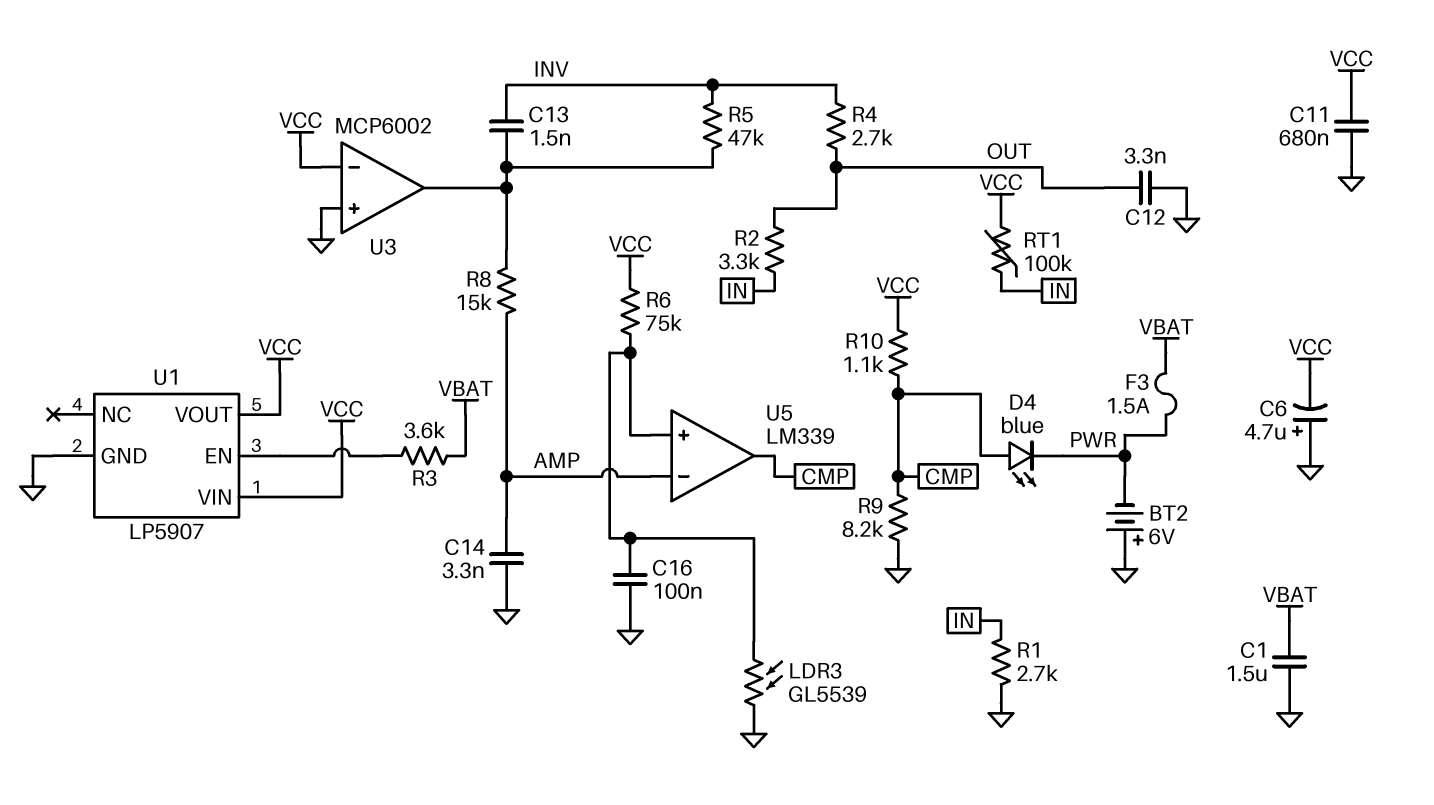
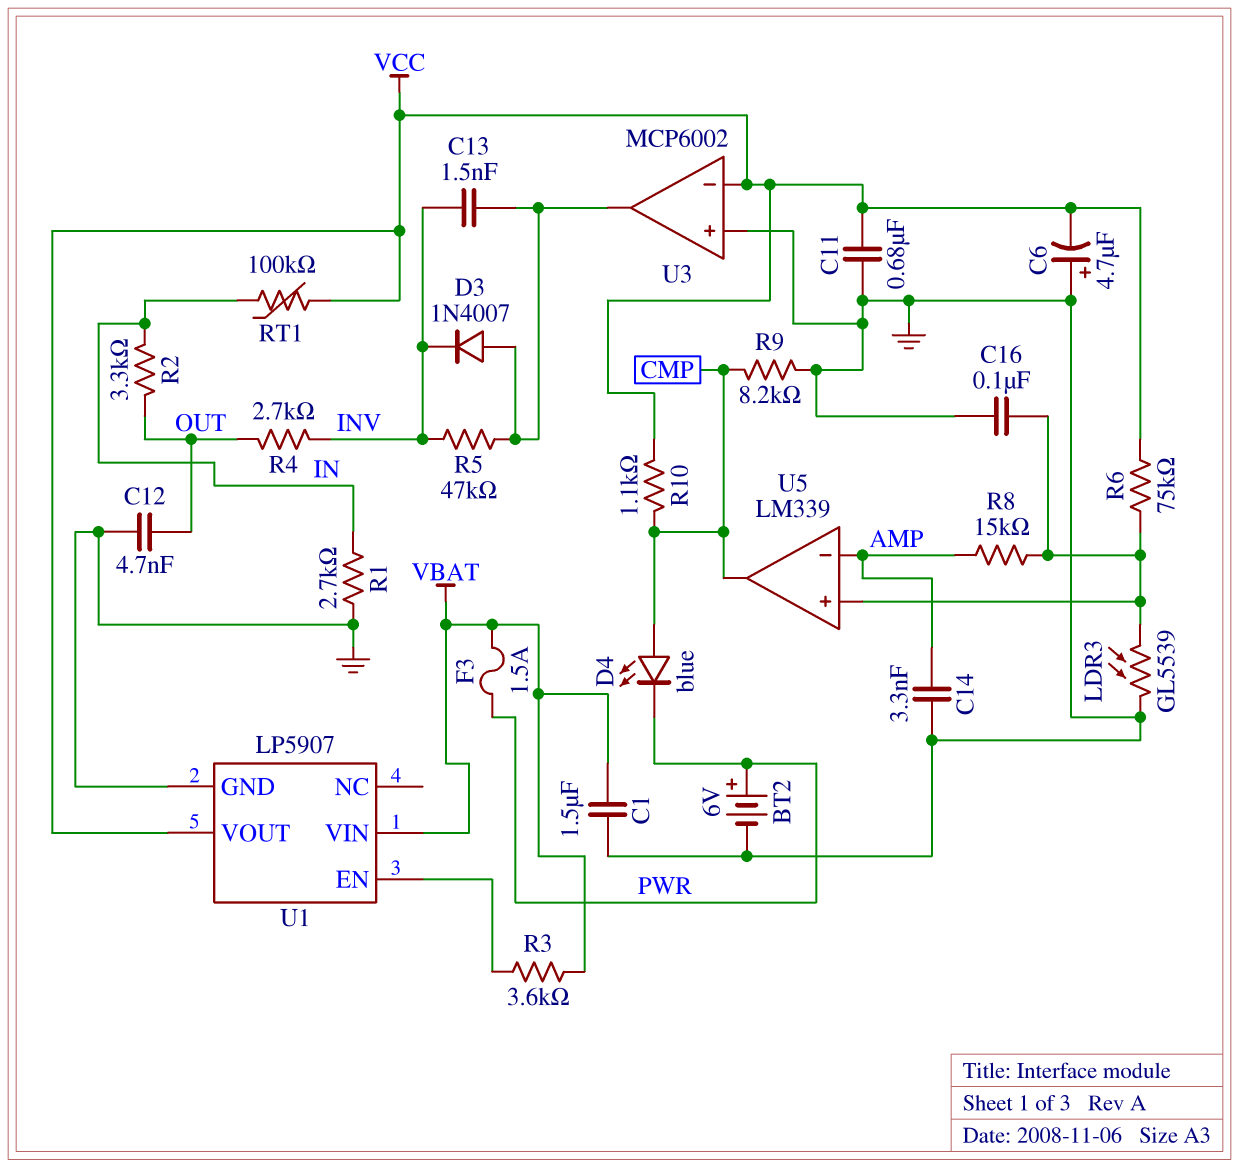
BT2: 6V (plus GND, minus PWR) -> 6V (plus PWR, minus GND)
C12: 3.3nF (GND, OUT) -> 4.7nF (GND, OUT)
D3: none -> diode 1N4007 (A U3/out, K INV)
R8: 15k (AMP, U3/out) -> 15k (AMP, U5/in+)
U1 pin VIN: VCC -> VBAT

